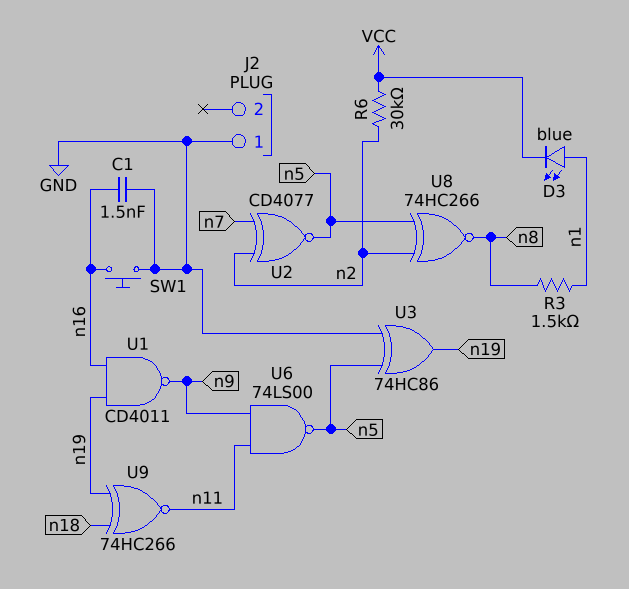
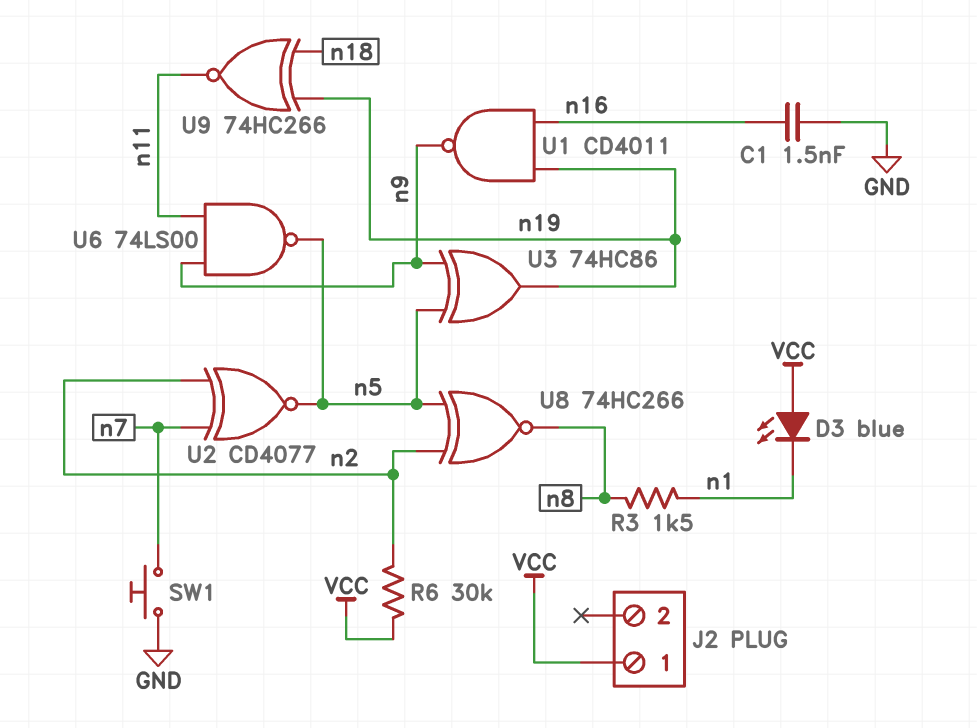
D3: LED blue (A n1, K VCC) -> LED blue (A VCC, K n1)
J2 pin 1: GND -> VCC
SW1: button (GND, n16) -> button (GND, n7)
U3: XOR 74HC86 (in GND, in n5, out n19) -> XOR 74HC86 (in n5, in n9, out n19)

